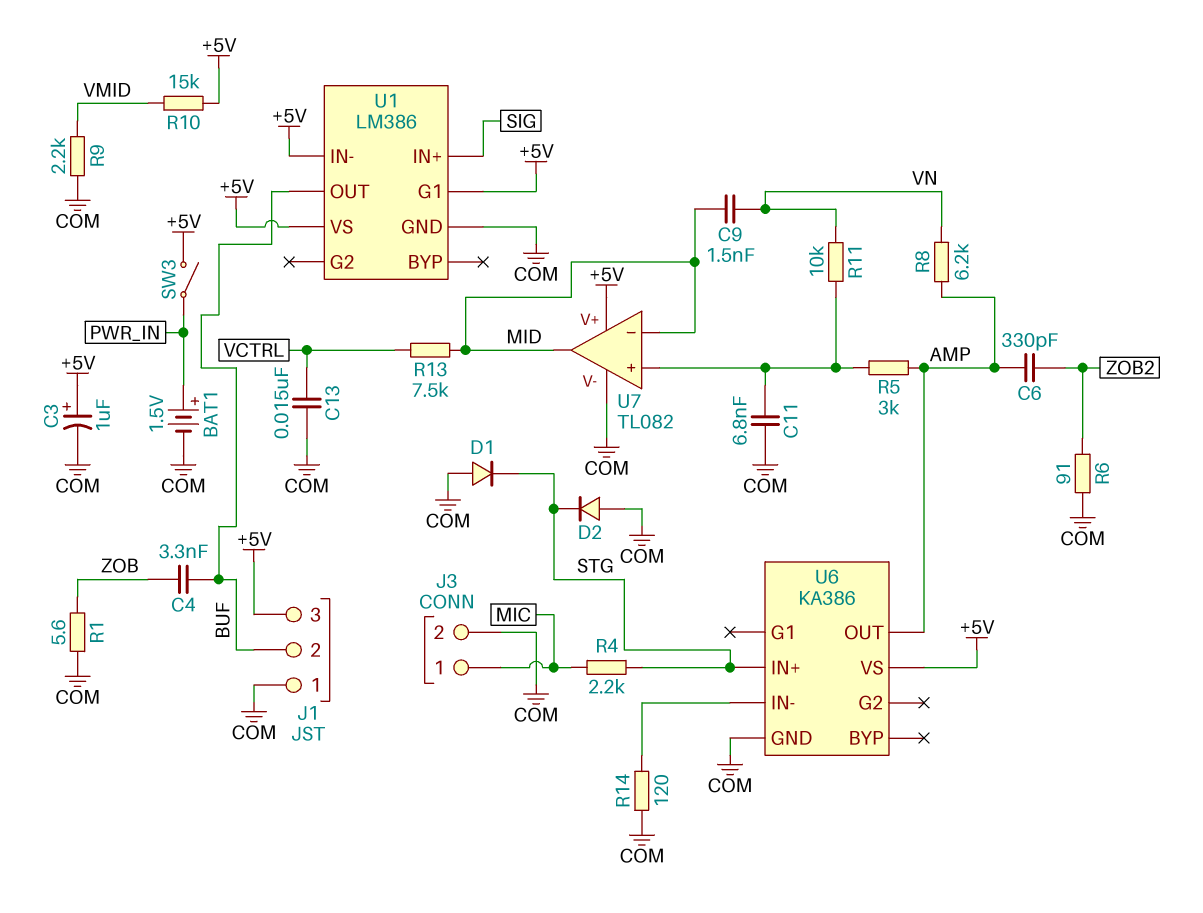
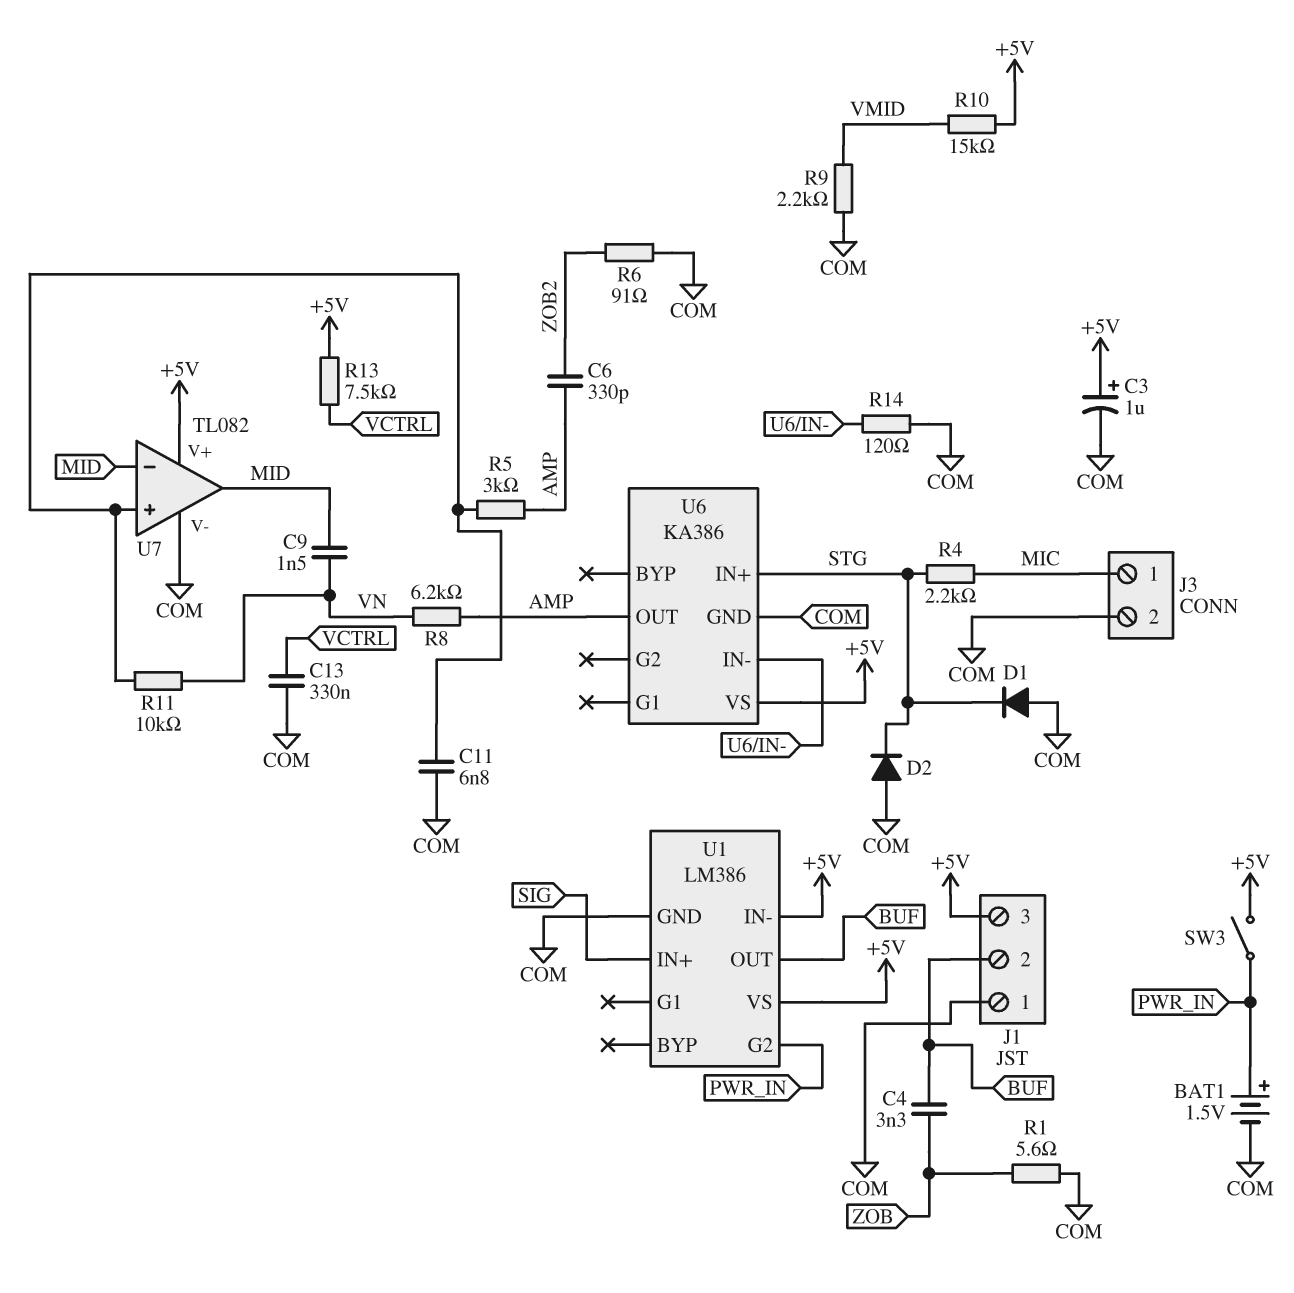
C13: 15nF (COM, VCTRL) -> 330nF (COM, VCTRL)
R13: 7.5k (MID, VCTRL) -> 7.5k (+5V, VCTRL)
U1 pin G1: +5V -> none
U1 pin G2: none -> PWR_IN

